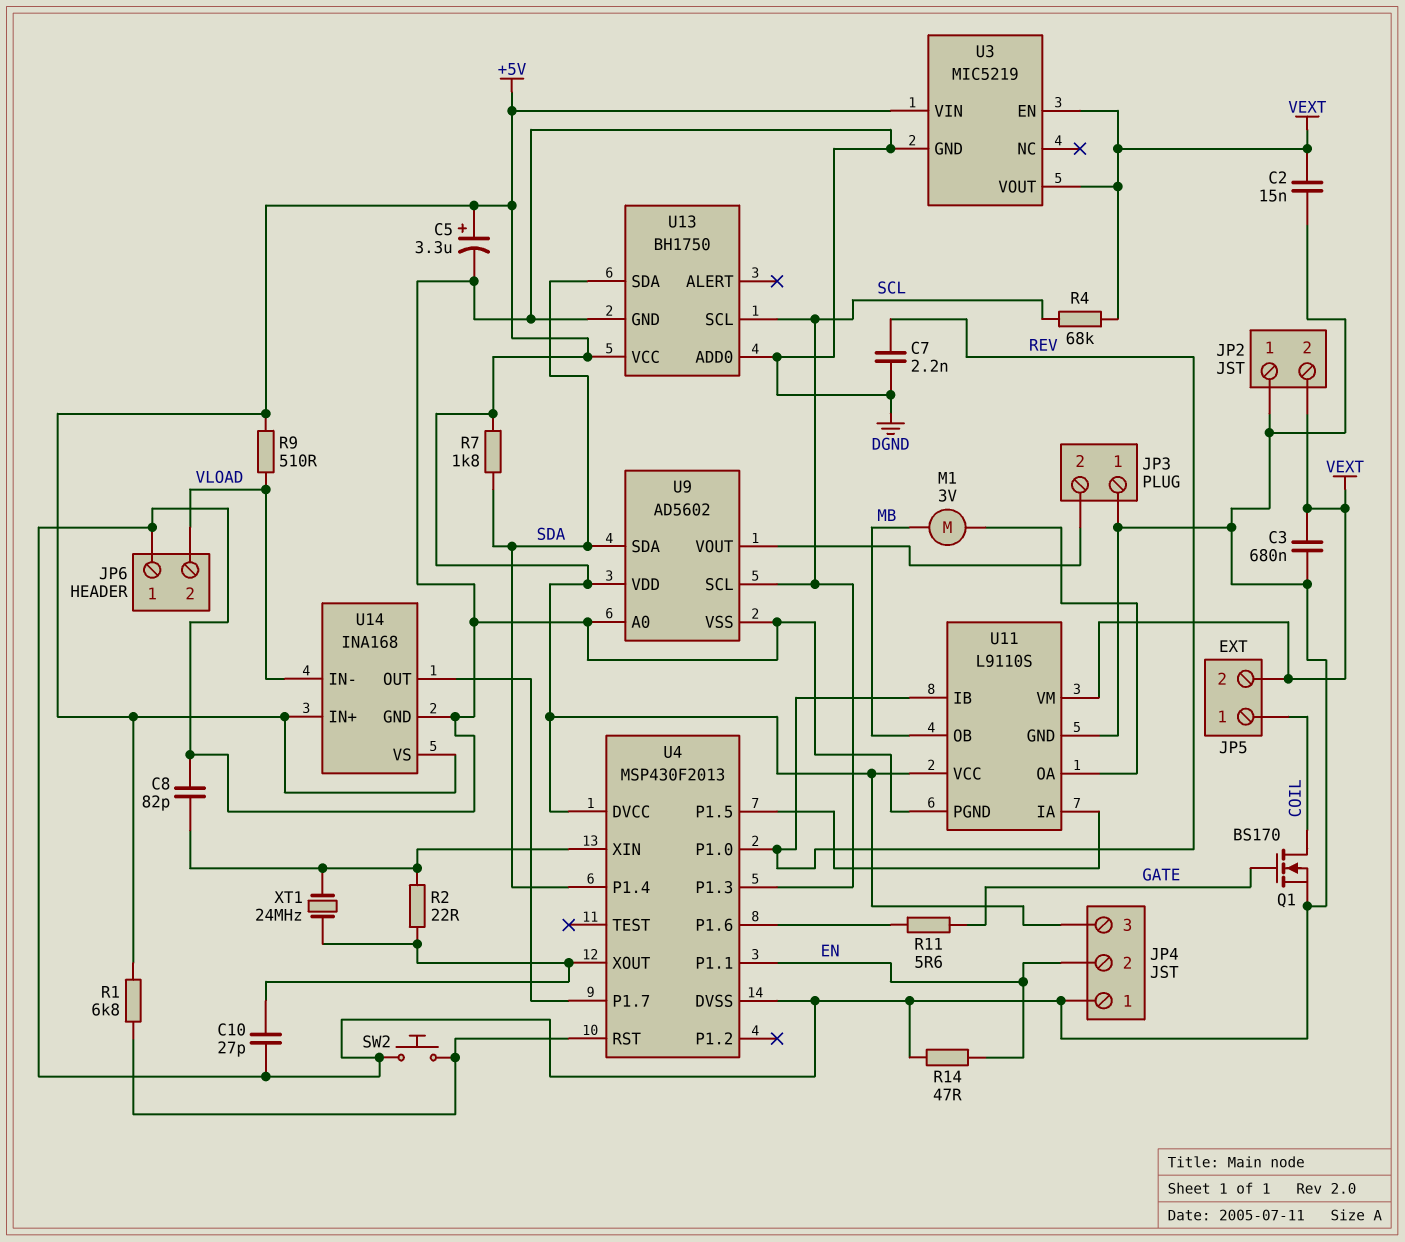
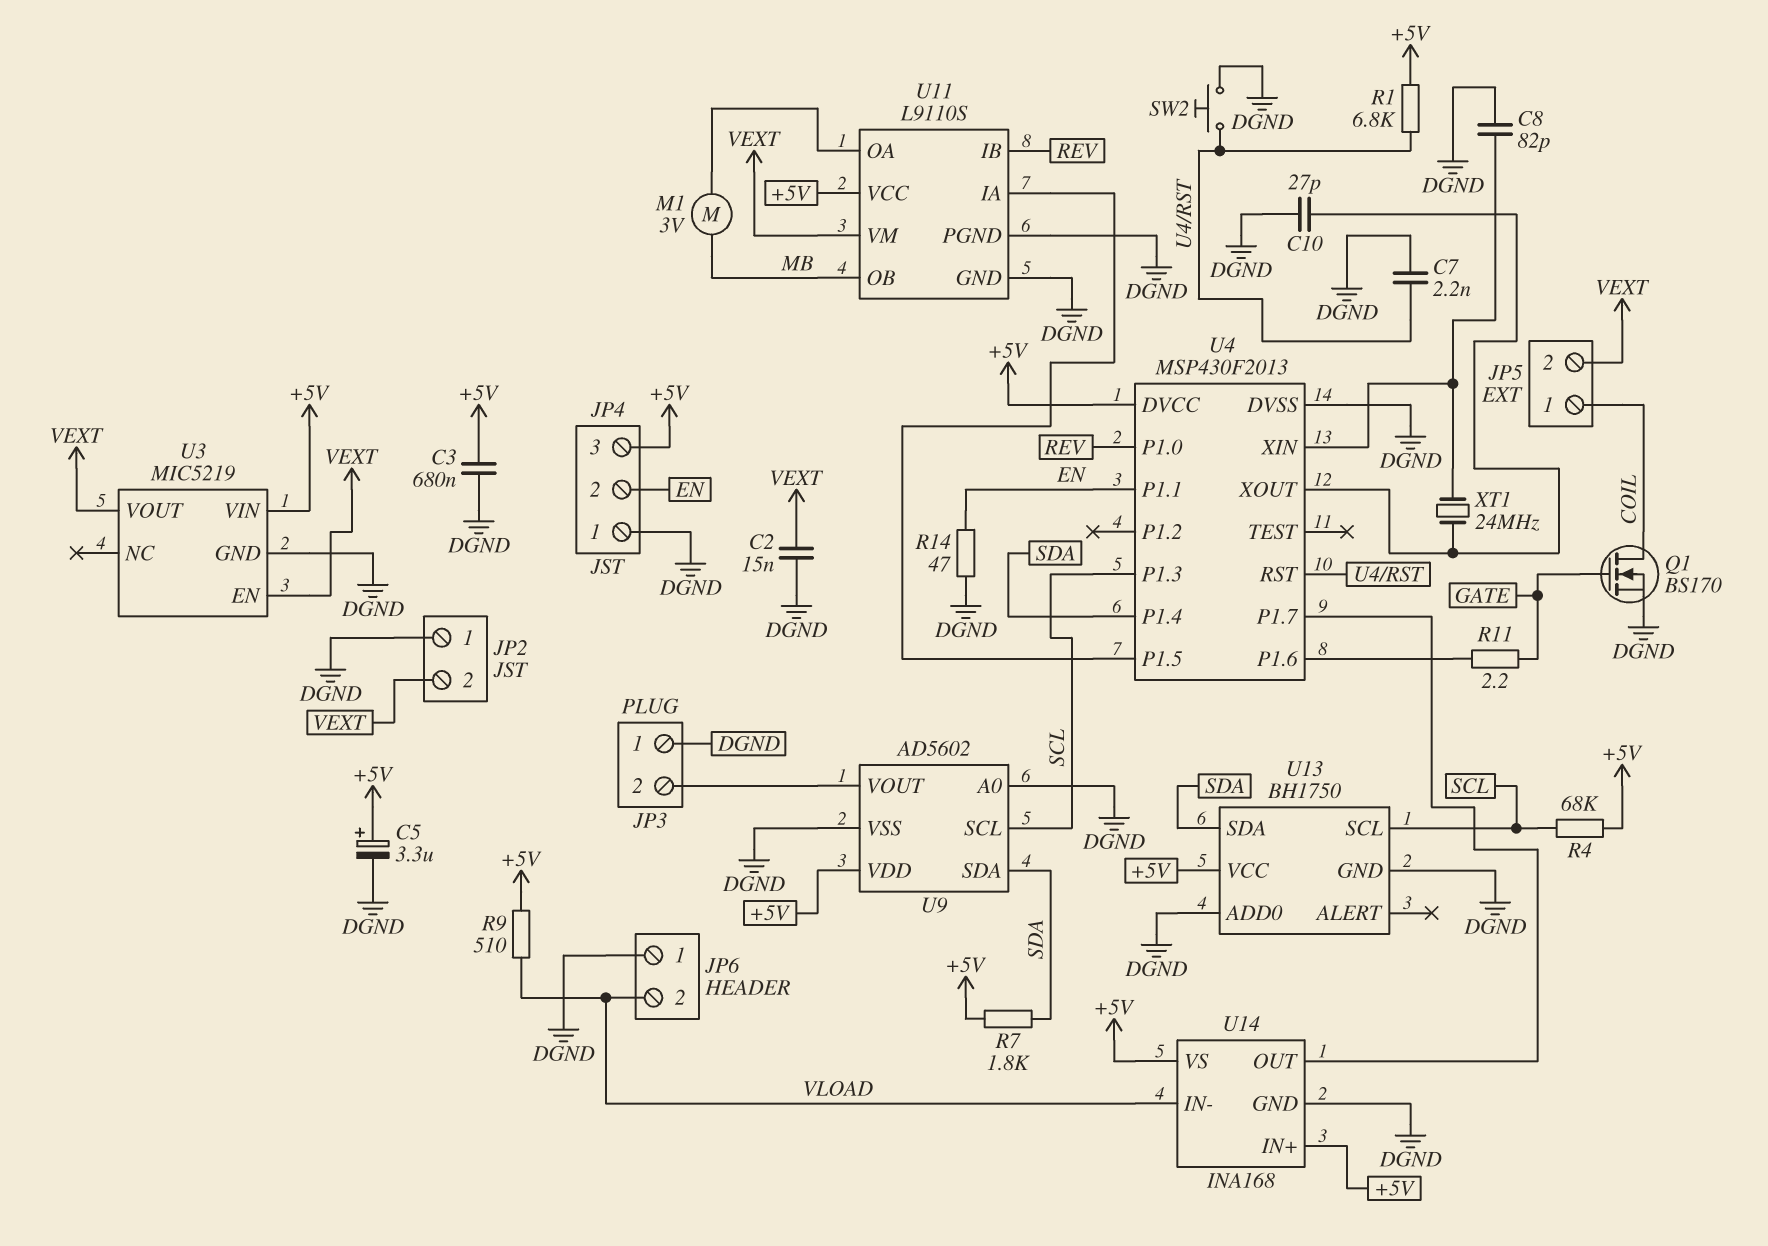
C3: 680nF (DGND, VEXT) -> 680nF (+5V, DGND)
C7: 2.2nF (DGND, REV) -> 2.2nF (DGND, U4/RST)
R2: 22 (U4/XIN, U4/XOUT) -> none
R4: 68k (SCL, VEXT) -> 68k (+5V, SCL)
R11: 5.6 (GATE, U4/P1.6) -> 2.2 (GATE, U4/P1.6)

